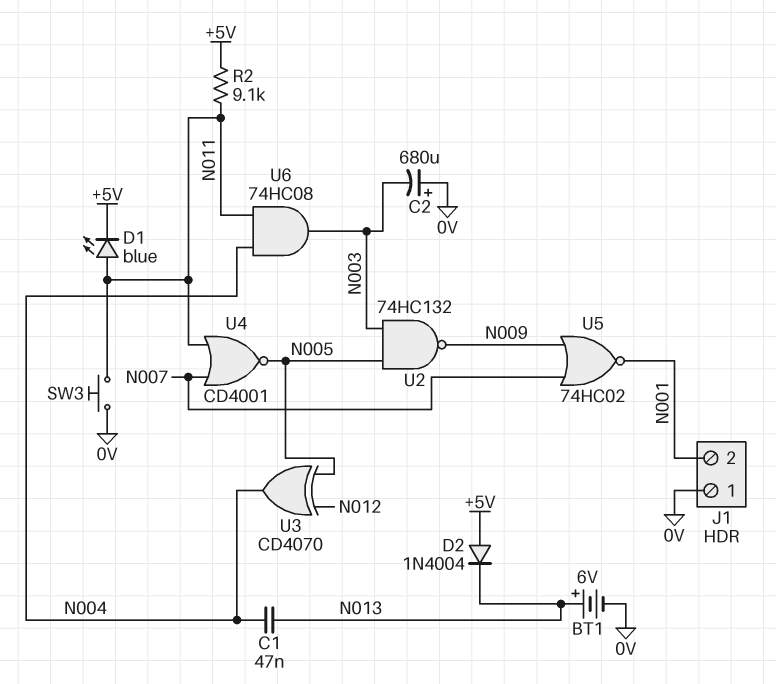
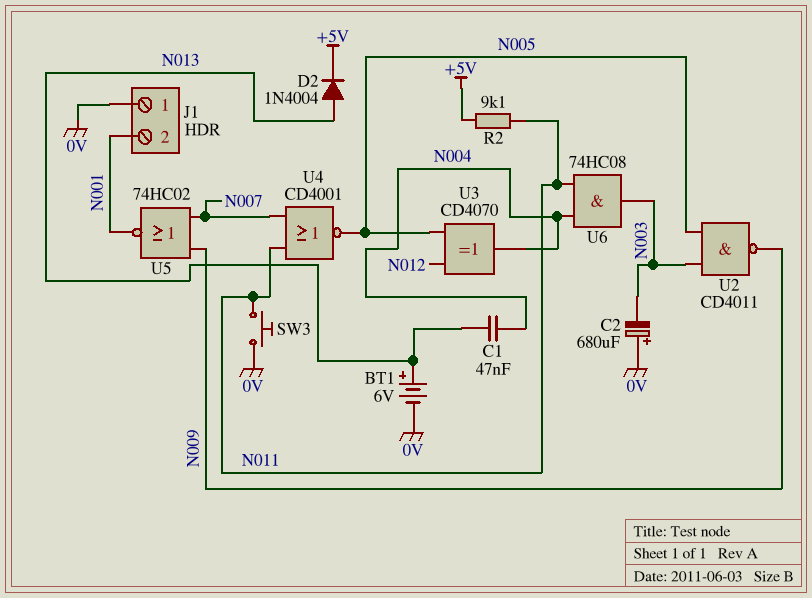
D1: LED blue (A N011, K +5V) -> none
D2: diode 1N4004 (A +5V, K N013) -> diode 1N4004 (A N013, K +5V)
U2: NAND 74HC132 (in N003, in N005, out N009) -> NAND CD4011 (in N003, in N005, out N009)

